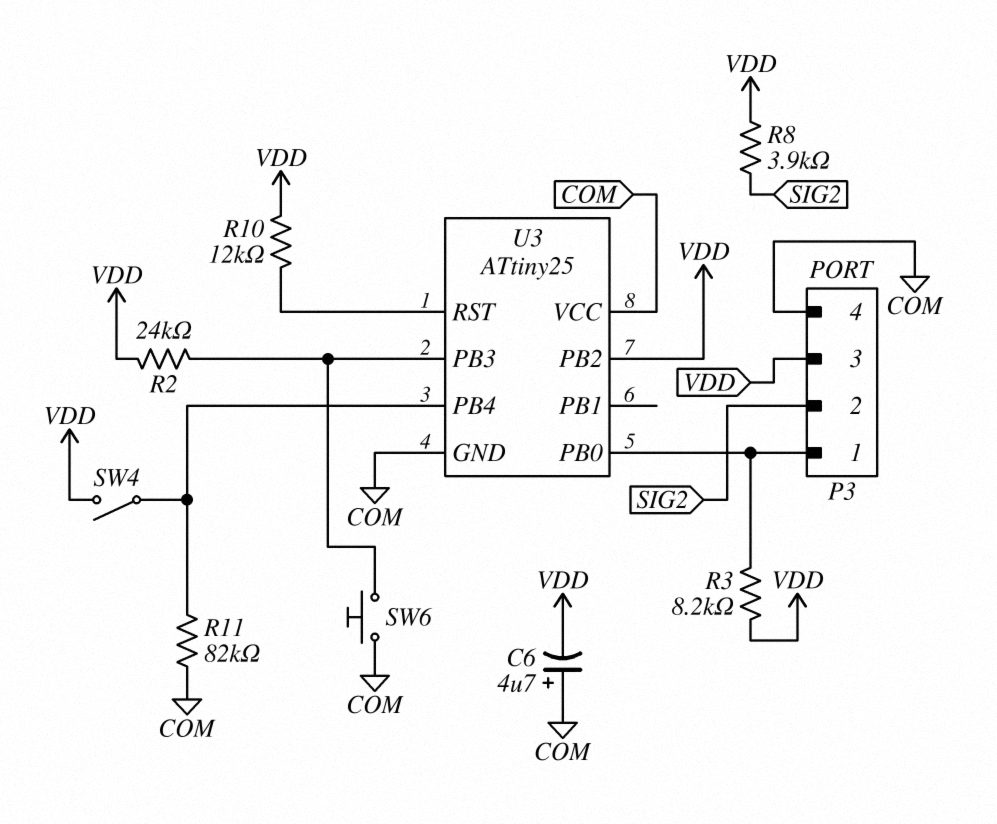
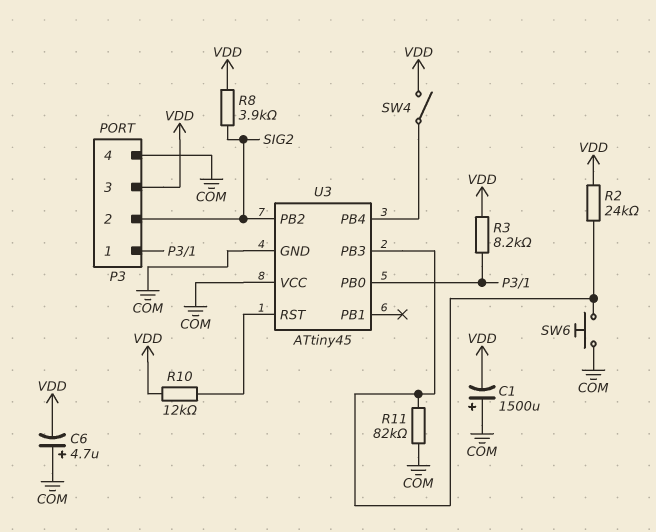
C1: none -> 1500uF (plus COM, minus VDD)
R11: 82k (COM, U3/PB4) -> 82k (COM, U3/PB3)
U3: ATtiny25 -> ATtiny45
U3 pin PB2: VDD -> SIG2

